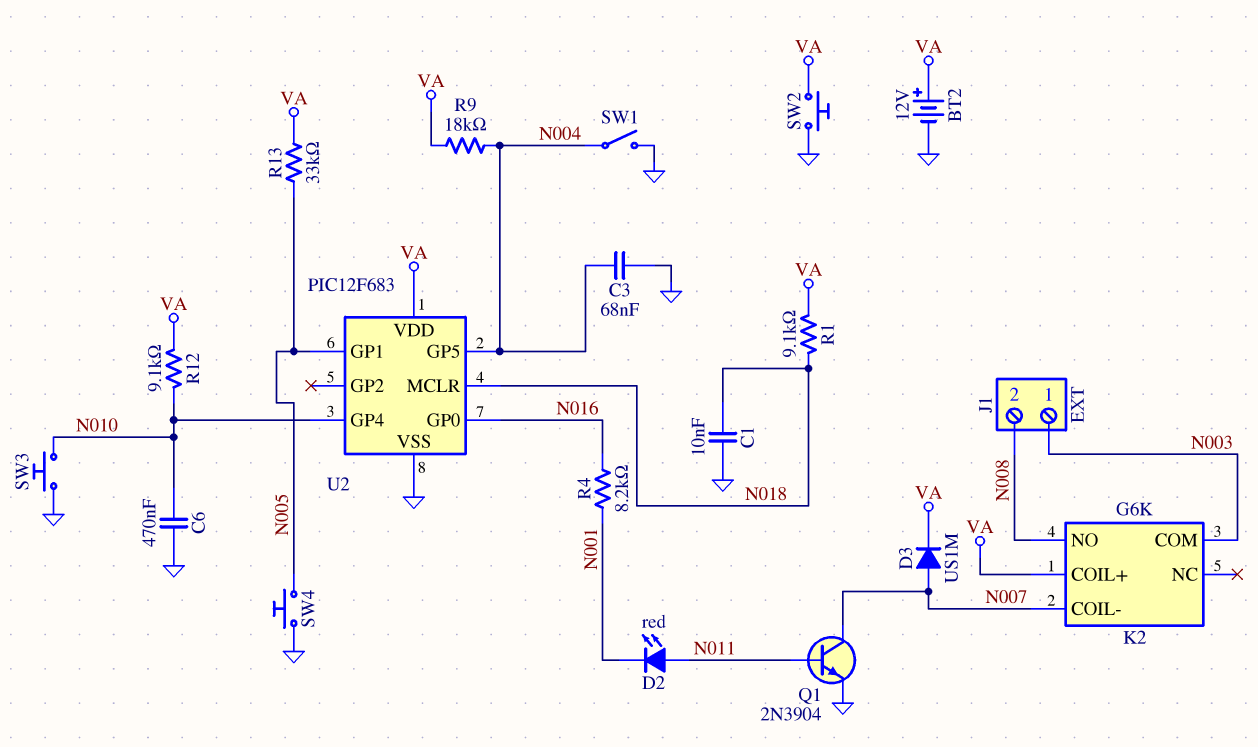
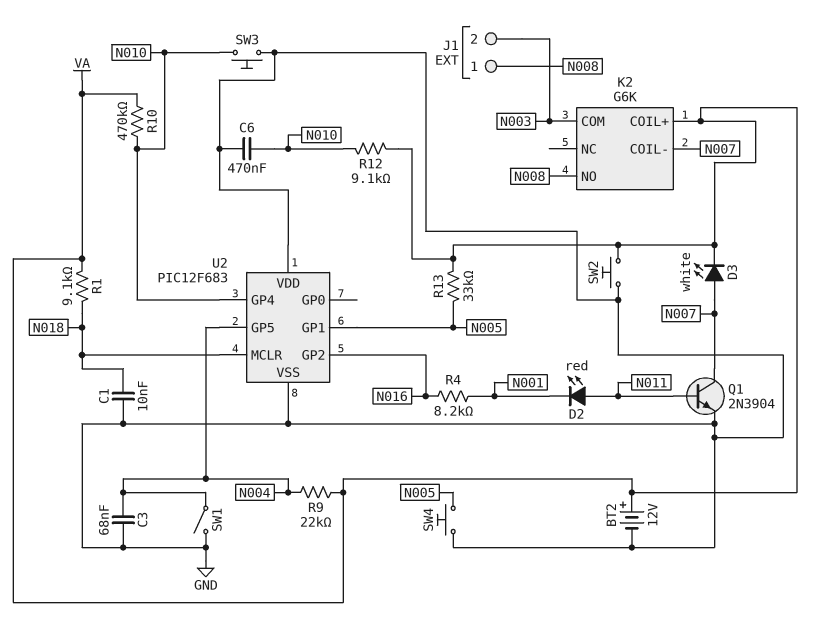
D3: diode US1M (A N007, K VA) -> LED white (A N007, K VA)
J1 pin 1: N003 -> N008
J1 pin 2: N008 -> N003
R9: 18k (N004, VA) -> 22k (N004, VA)
R10: none -> 470k (N010, VA)
U2 pin GP0: N016 -> none
U2 pin GP2: none -> N016
U2 pin VDD: VA -> GND

